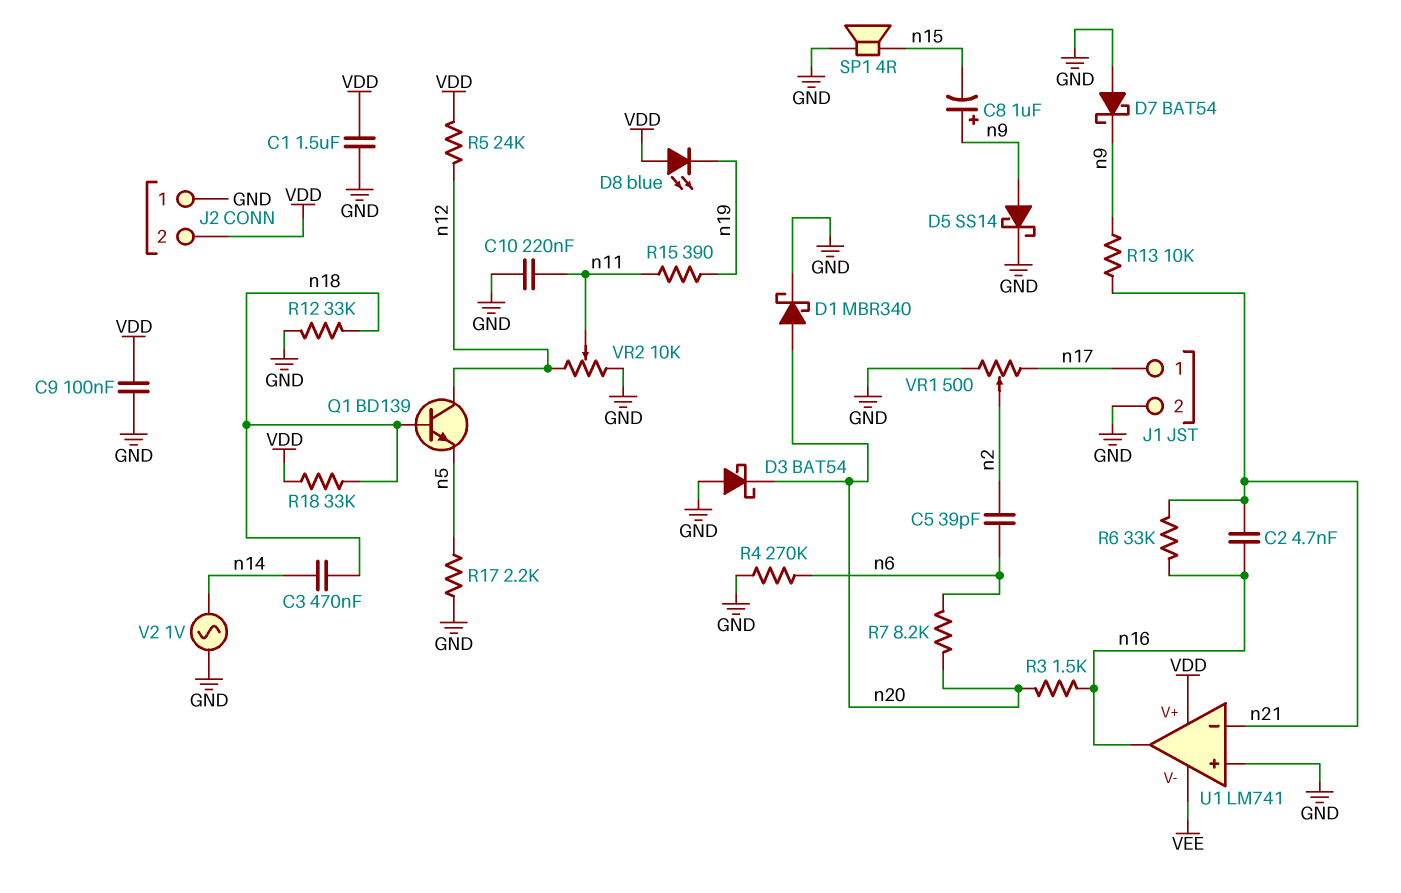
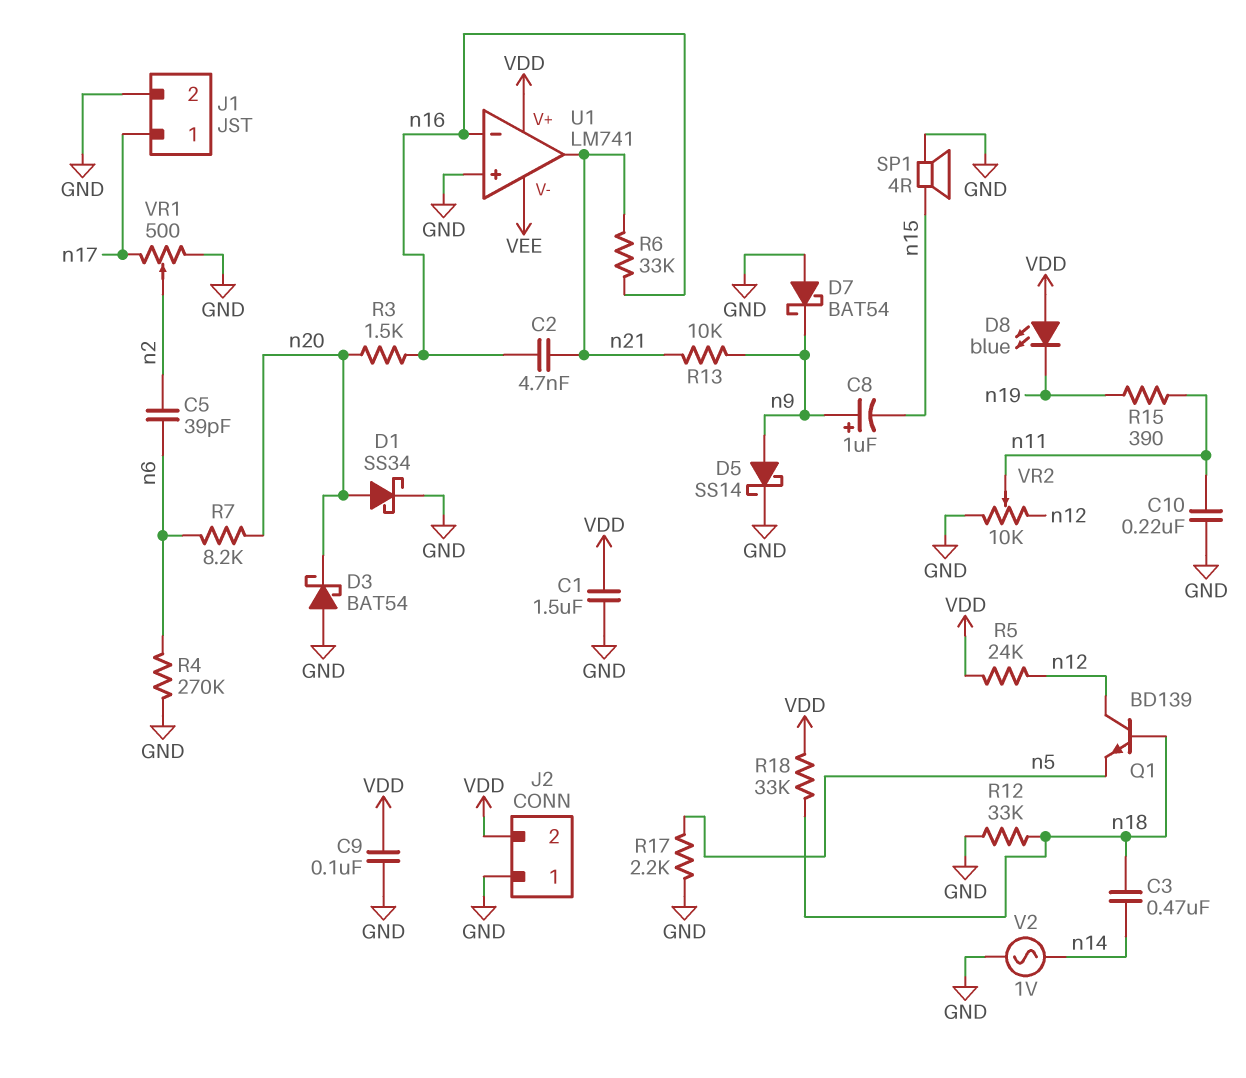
D1: schottky MBR340 (A n20, K GND) -> schottky SS34 (A n20, K GND)
U1 pin in-: n21 -> n16
U1 pin out: n16 -> n21

